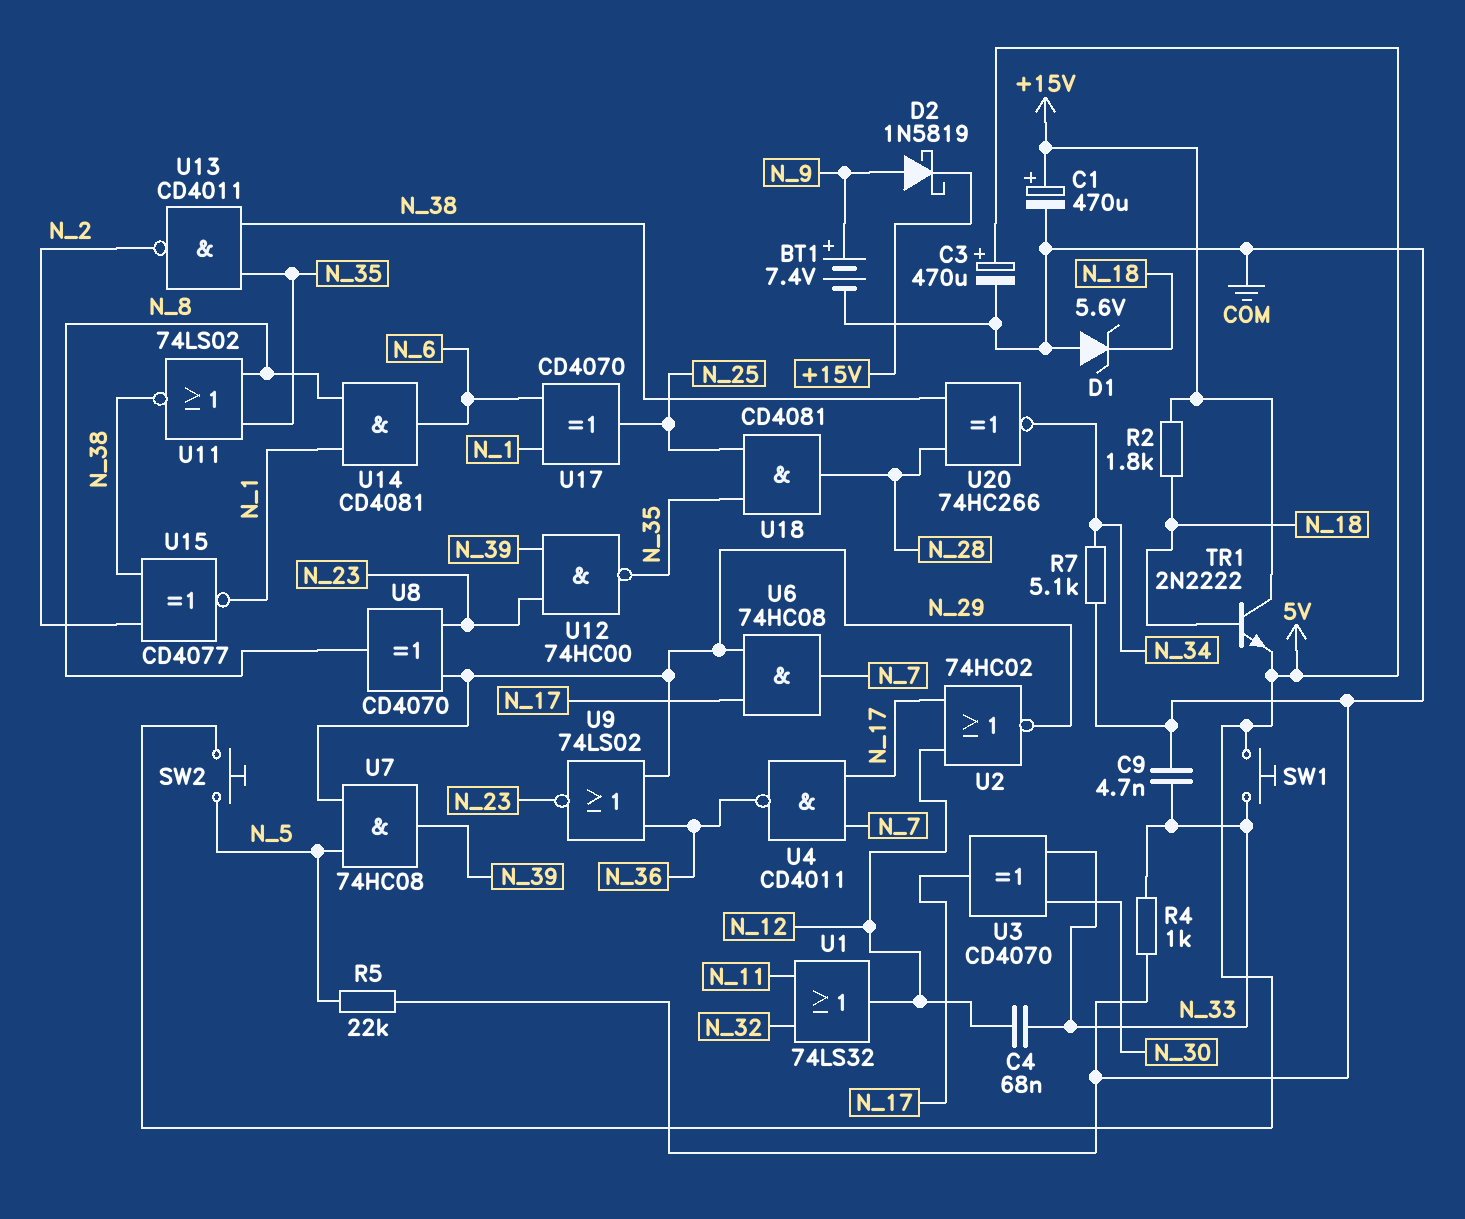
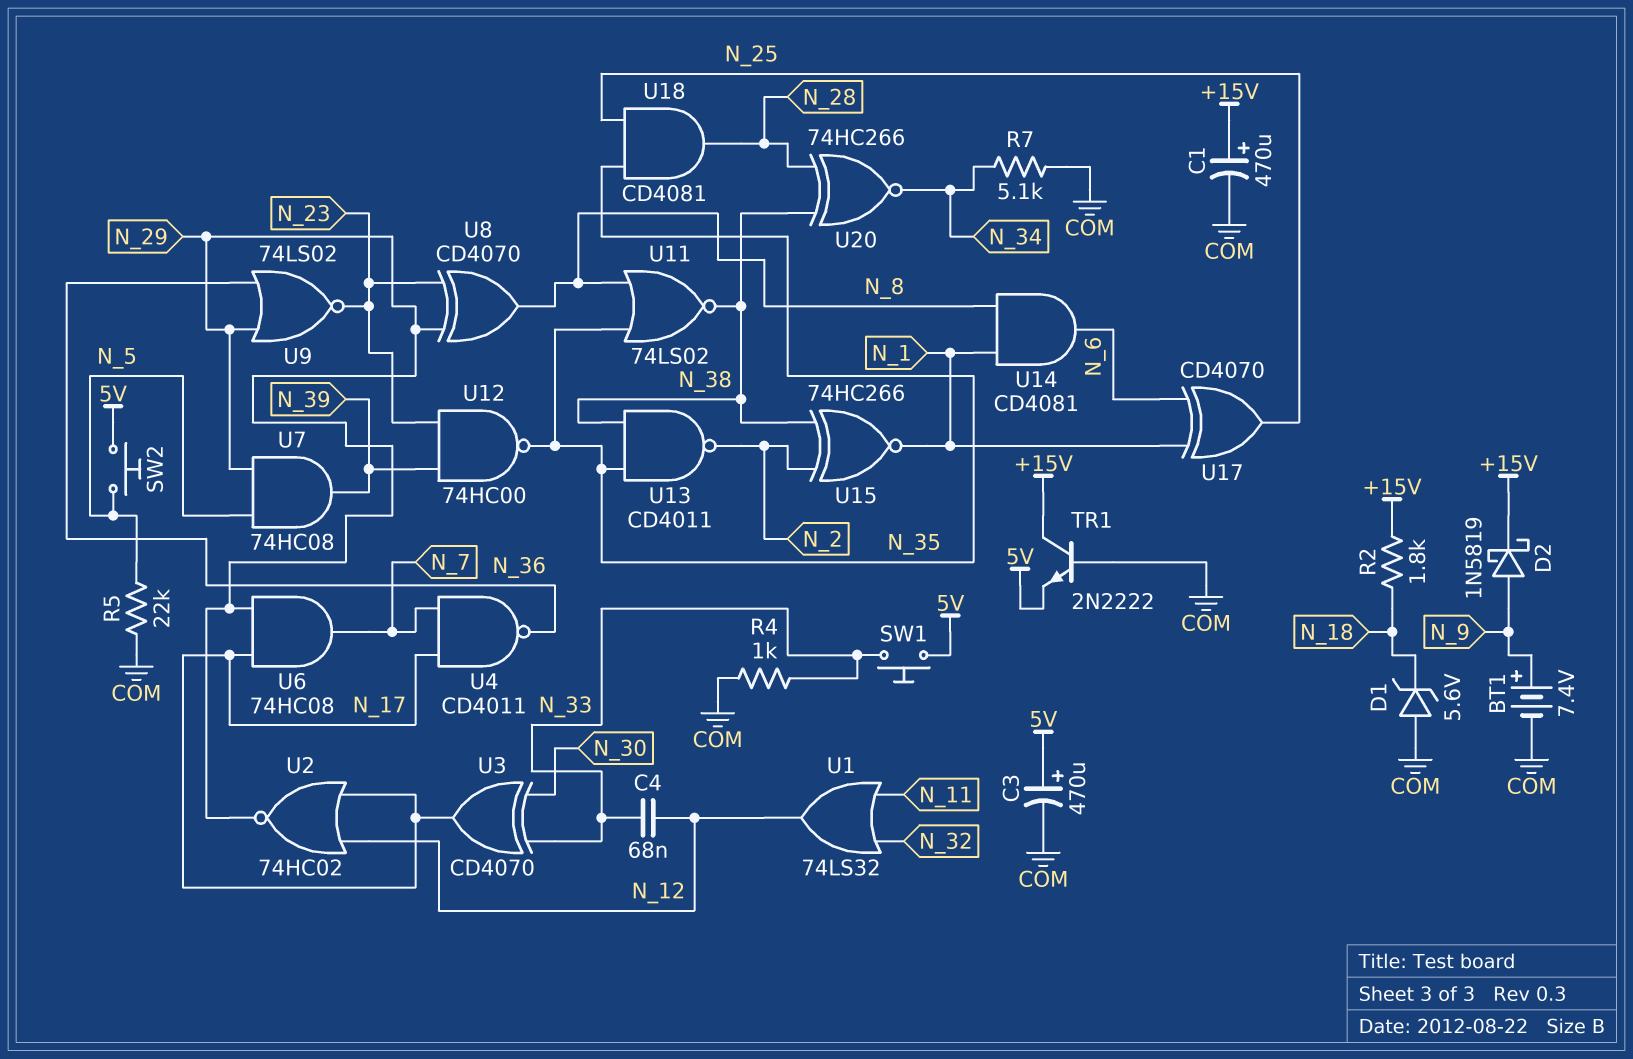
C9: 4.7nF (COM, N_33) -> none
TR1: NPN 2N2222 (B N_18, C +15V, E 5V) -> NPN 2N2222 (B COM, C +15V, E 5V)
U15: XNOR CD4077 (in N_2, in N_38, out N_1) -> XNOR 74HC266 (in N_2, in N_38, out N_1)

